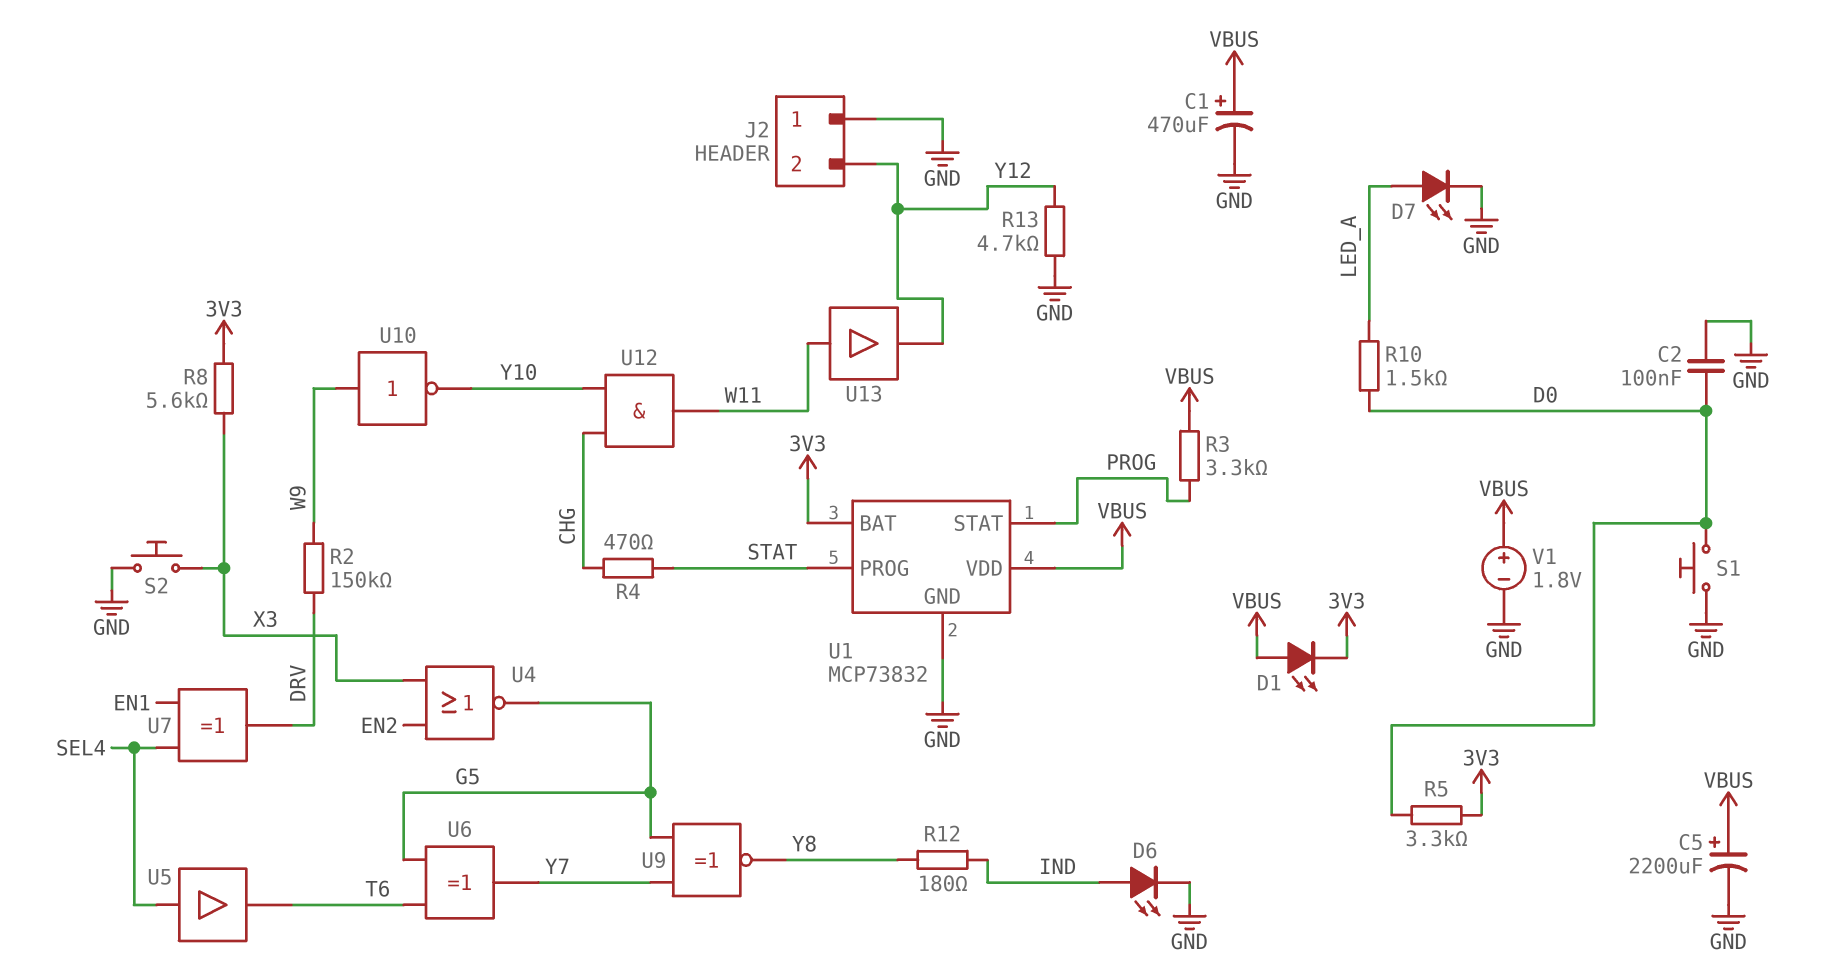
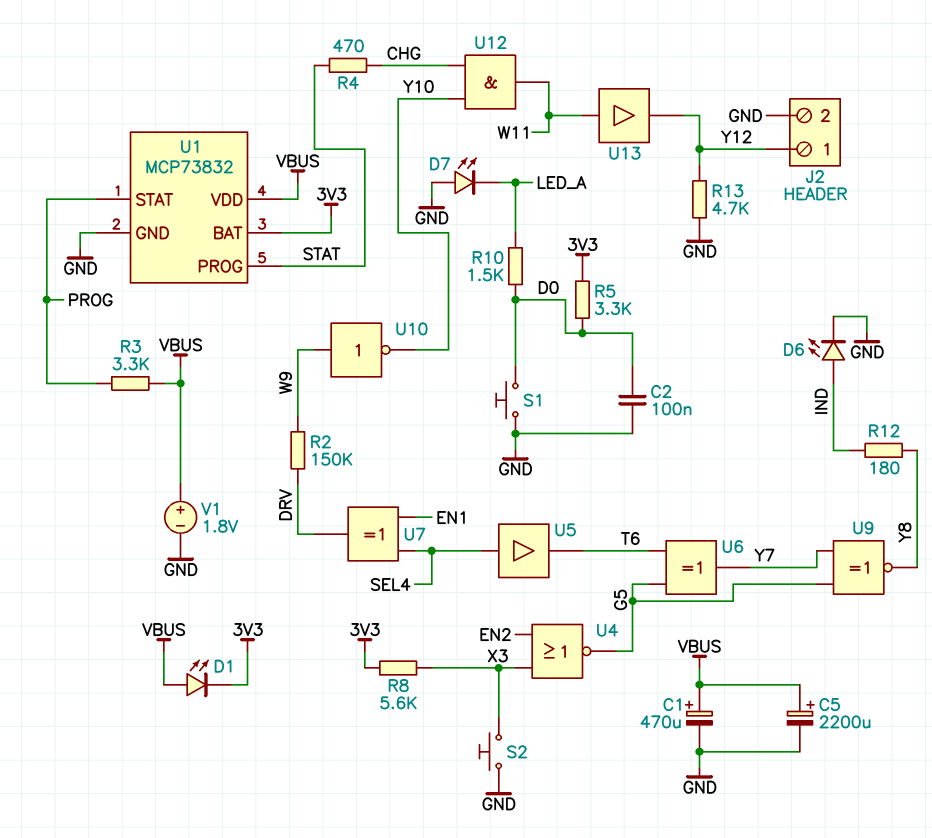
D7: LED (A LED_A, K GND) -> LED (A GND, K LED_A)
J2 pin 1: GND -> Y12
J2 pin 2: Y12 -> GND

